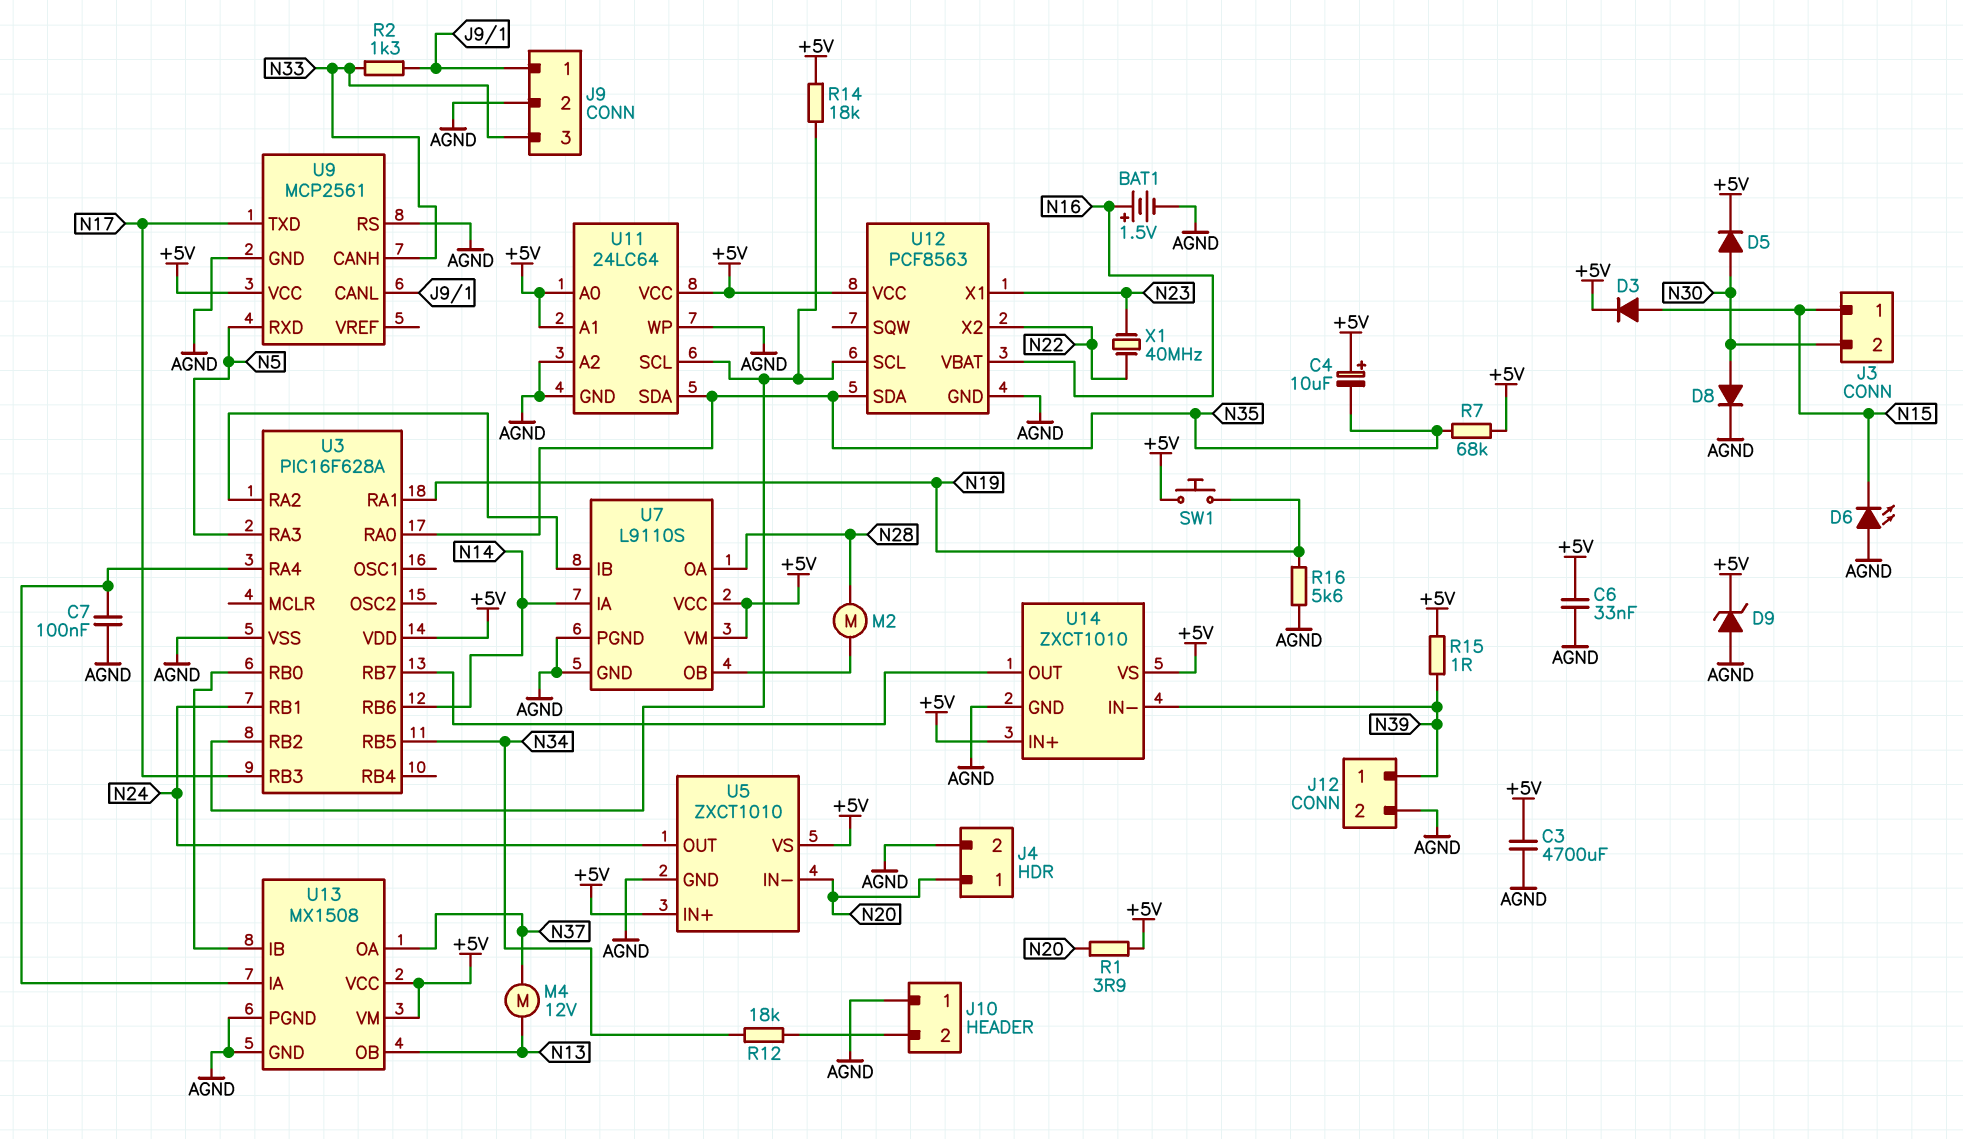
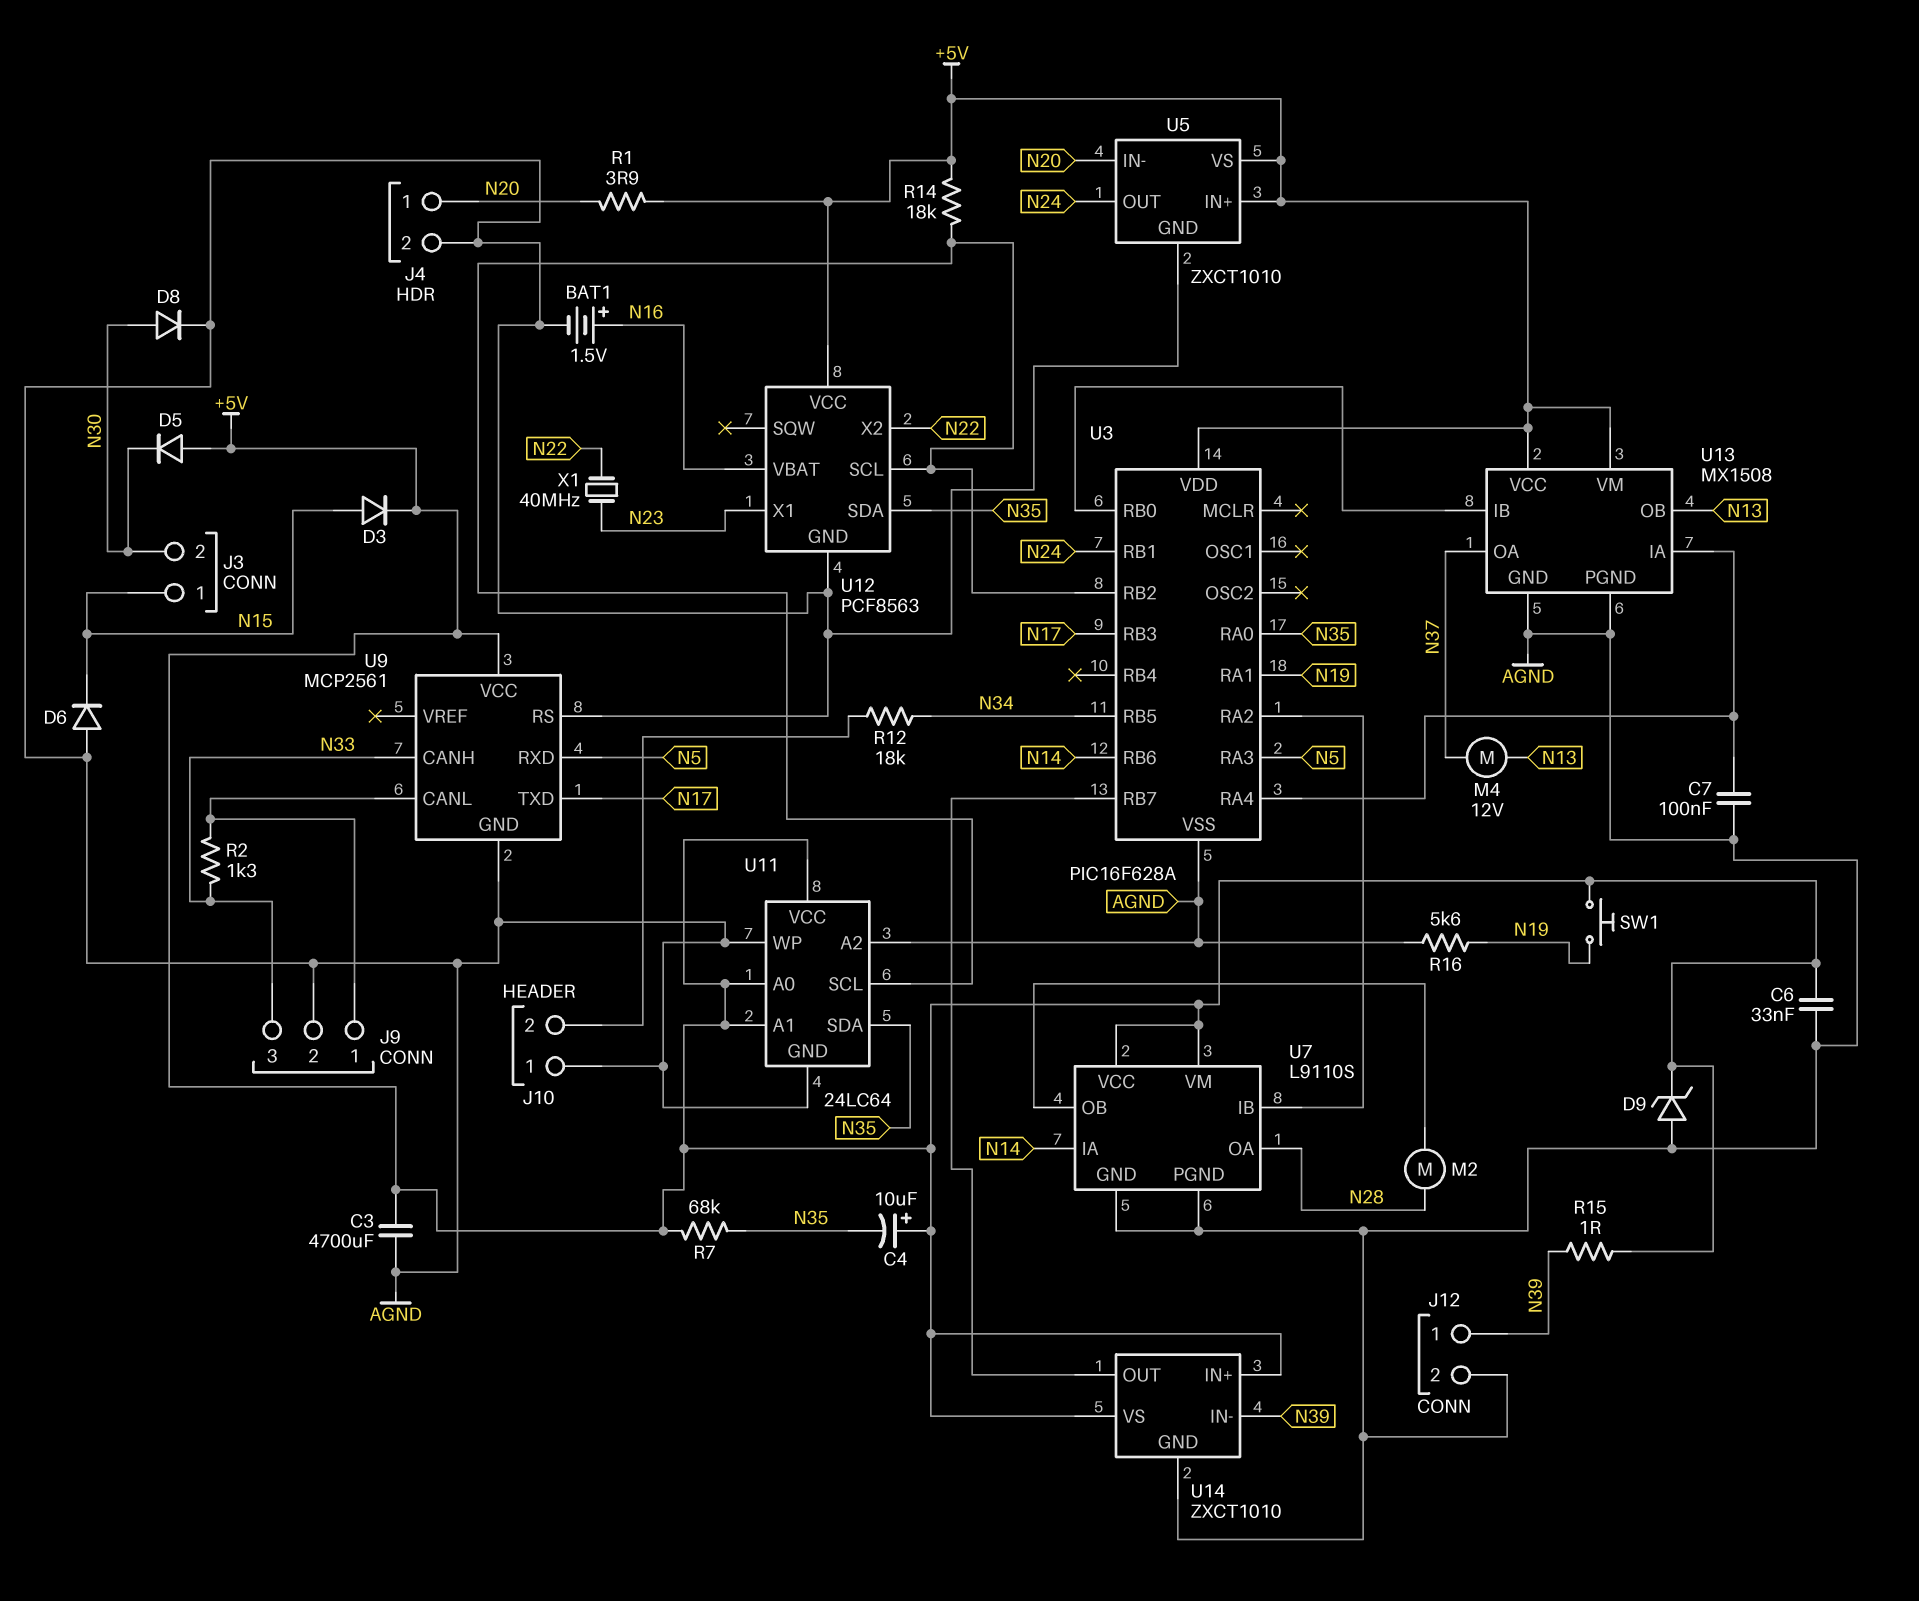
D5: diode (A N30, K +5V) -> diode (A +5V, K N30)
D6: LED (A AGND, K N15) -> diode (A AGND, K N15)

